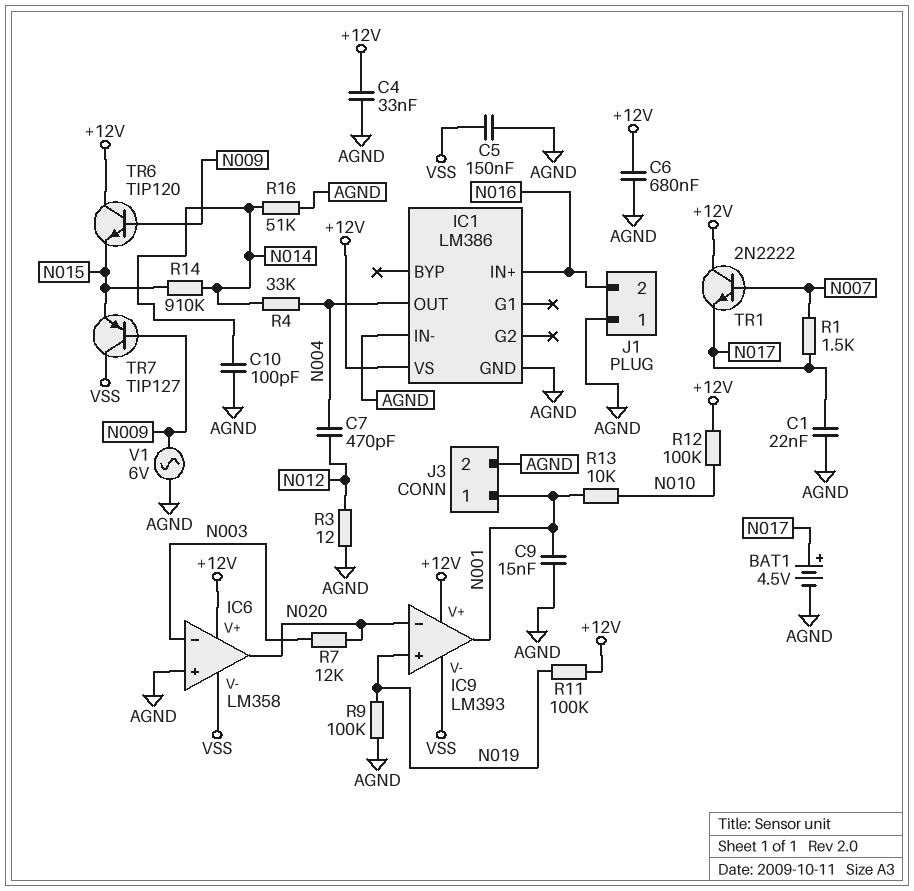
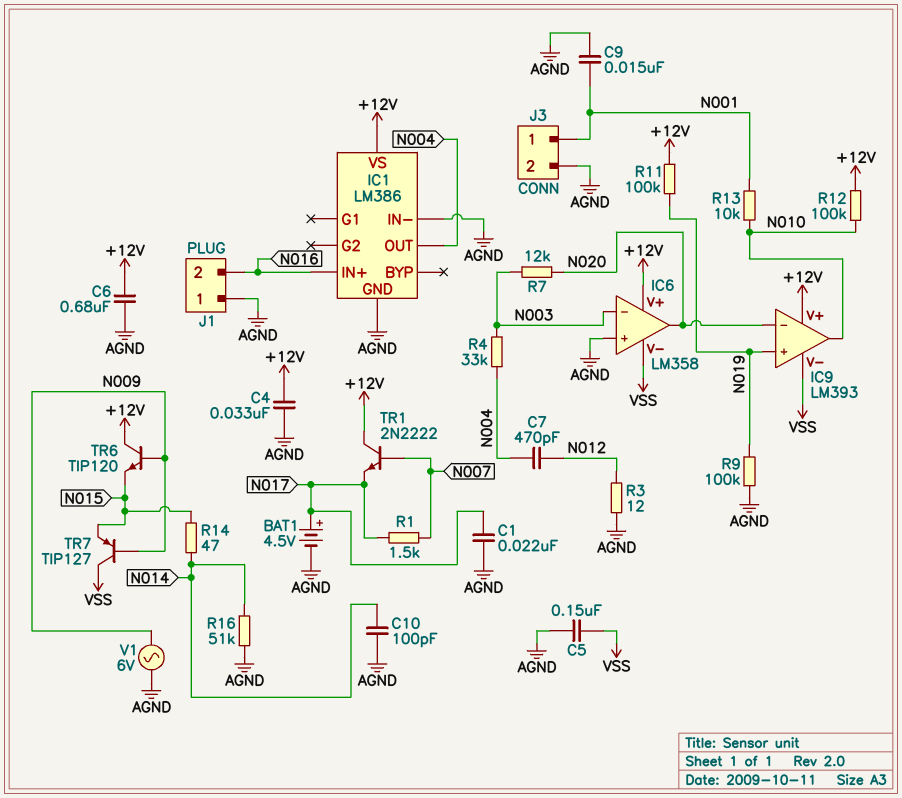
IC9 pin out: N001 -> N010
R4: 33k (N004, N014) -> 33k (N003, N004)
R14: 910k (N014, N015) -> 47 (N014, N015)

